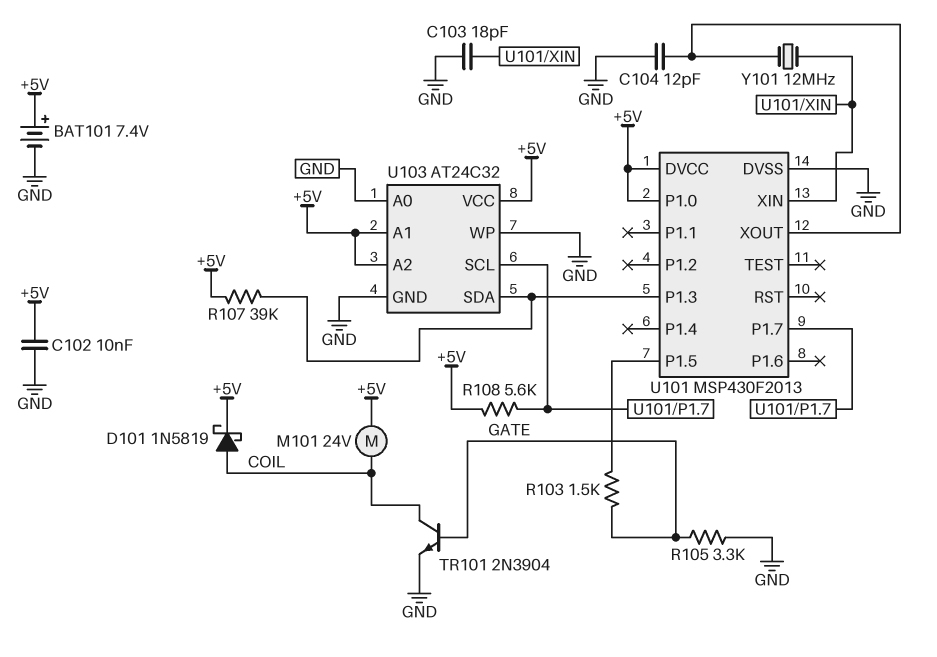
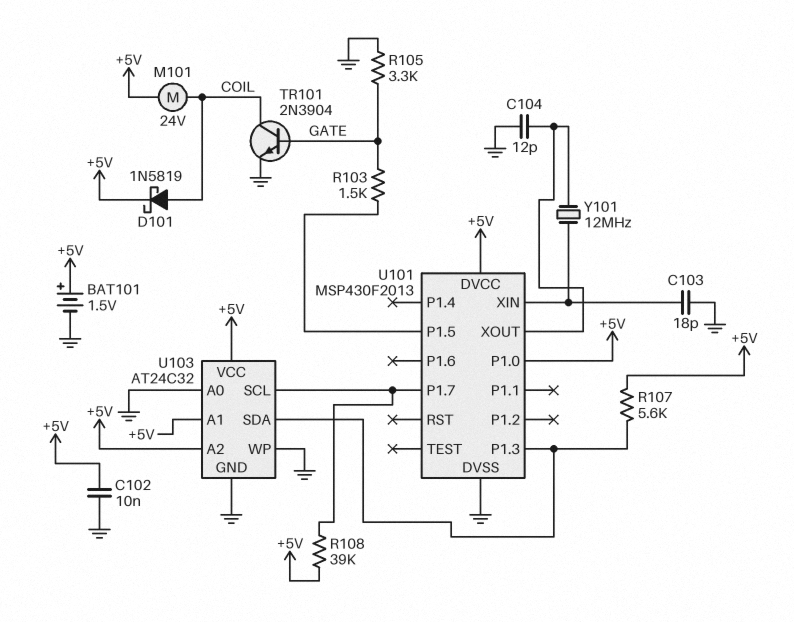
BAT101: 7.4V (plus +5V, minus GND) -> 1.5V (plus +5V, minus GND)
R107: 39k (+5V, U101/P1.3) -> 5.6k (+5V, U101/P1.3)
R108: 5.6k (+5V, U101/P1.7) -> 39k (+5V, U101/P1.7)

